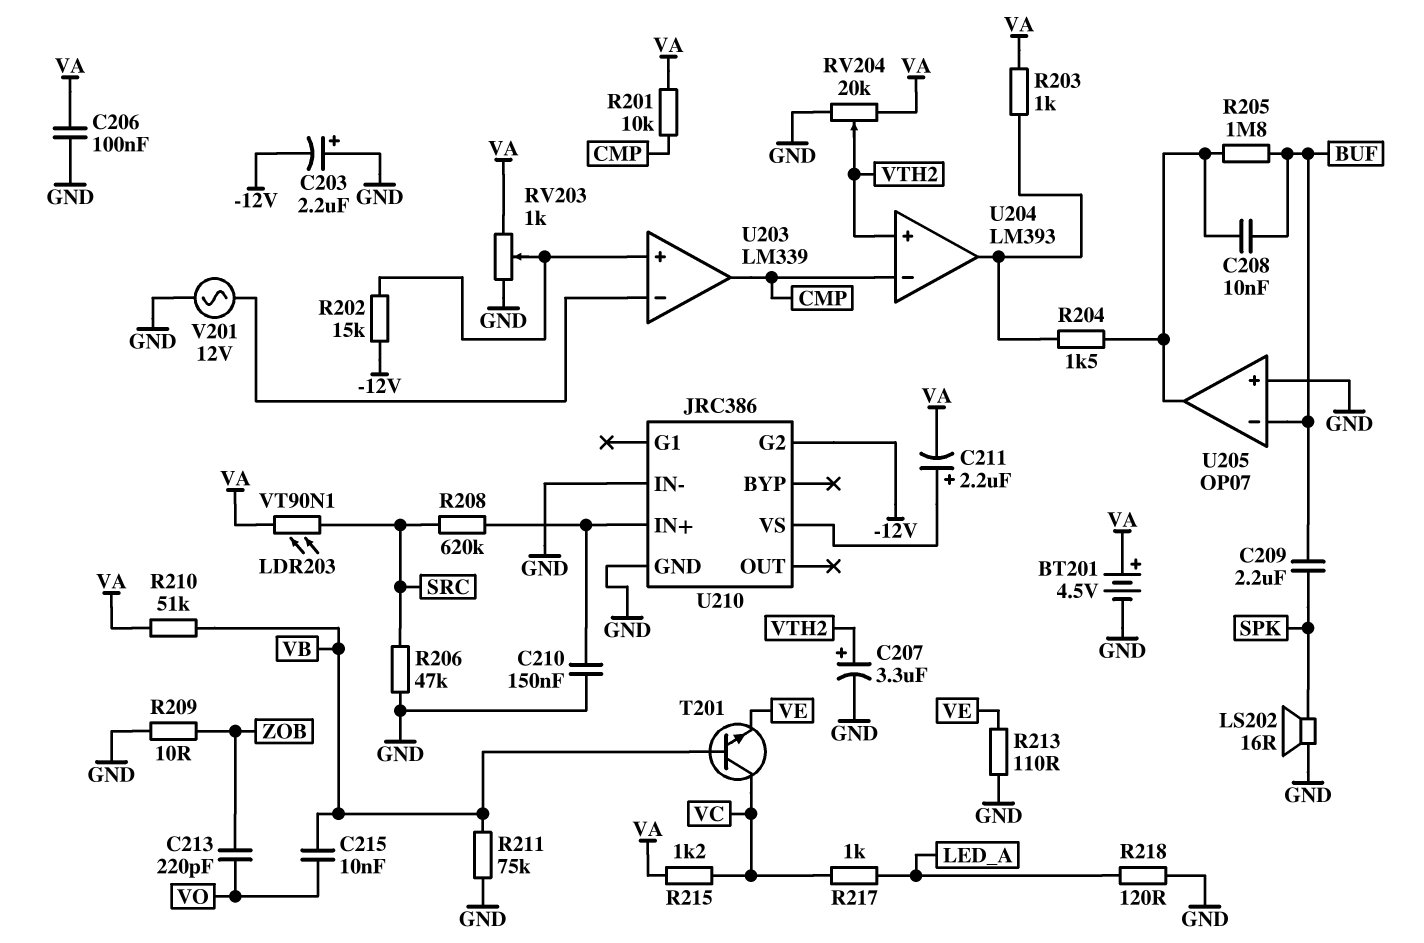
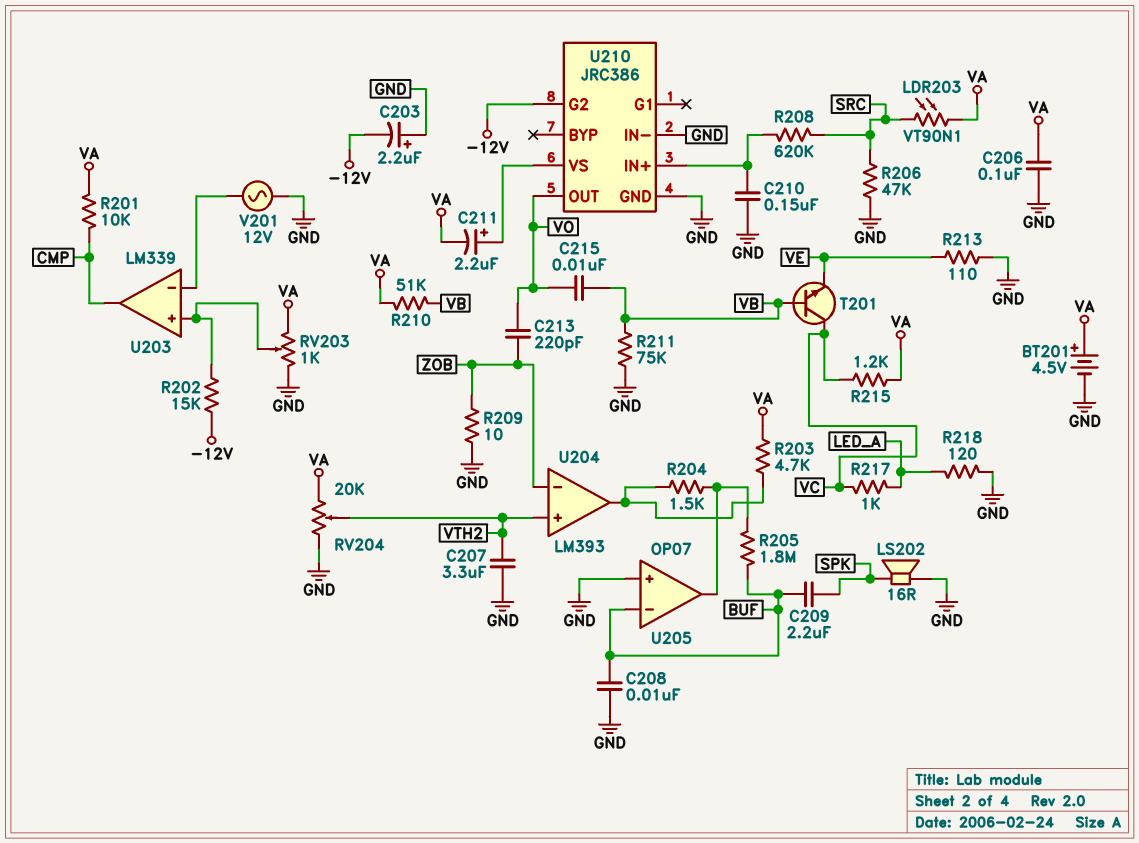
C207: 3.3uF (plus VTH2, minus GND) -> 3.3uF (GND, VTH2)
C208: 10nF (BUF, U205/out) -> 10nF (BUF, GND)
R203: 1k (U204/out, VA) -> 4.7k (U204/out, VA)
U204 pin in-: CMP -> ZOB
U210 pin OUT: none -> VO

